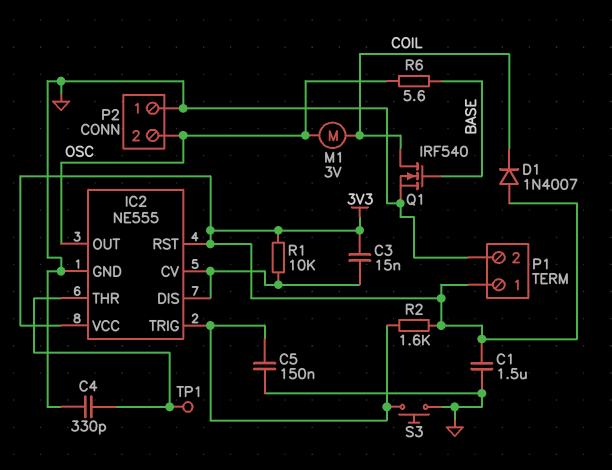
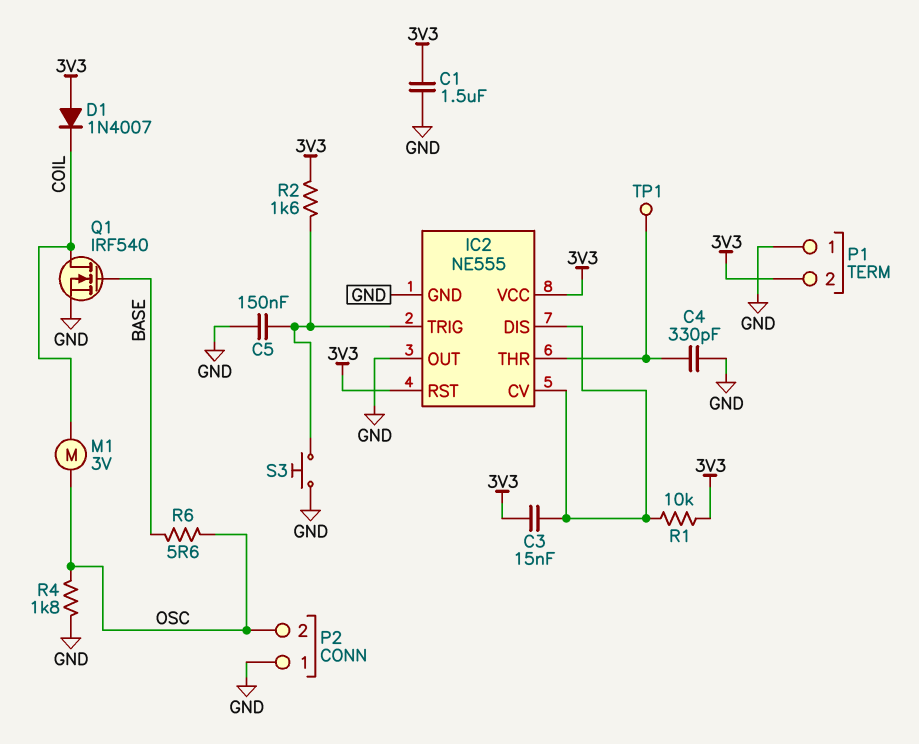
IC2 pin OUT: OSC -> GND
P1 pin 1: 3V3 -> GND
P1 pin 2: GND -> 3V3
R4: none -> 1.8k (GND, OSC)

